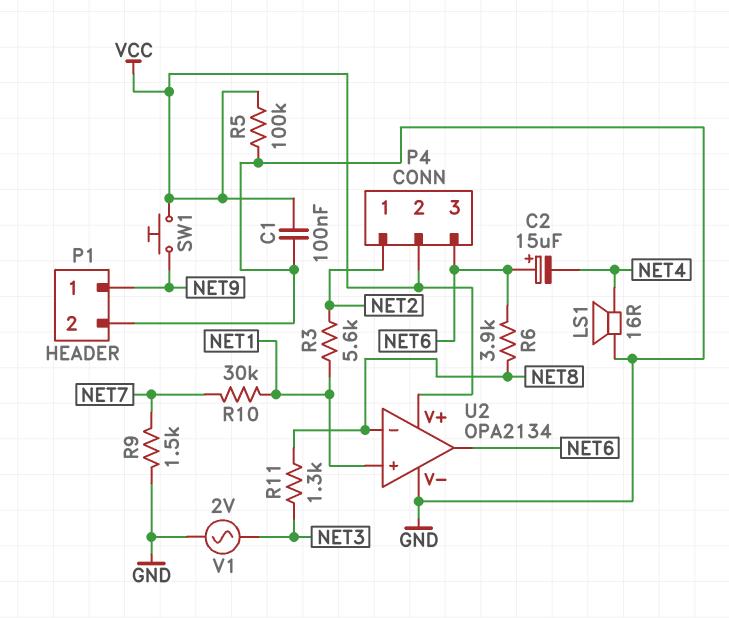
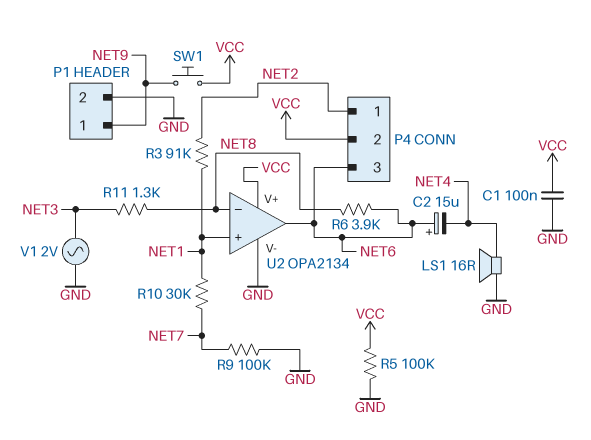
R3: 5.6k (NET1, NET2) -> 91k (NET1, NET2)
R9: 1.5k (GND, NET7) -> 100k (GND, NET7)

